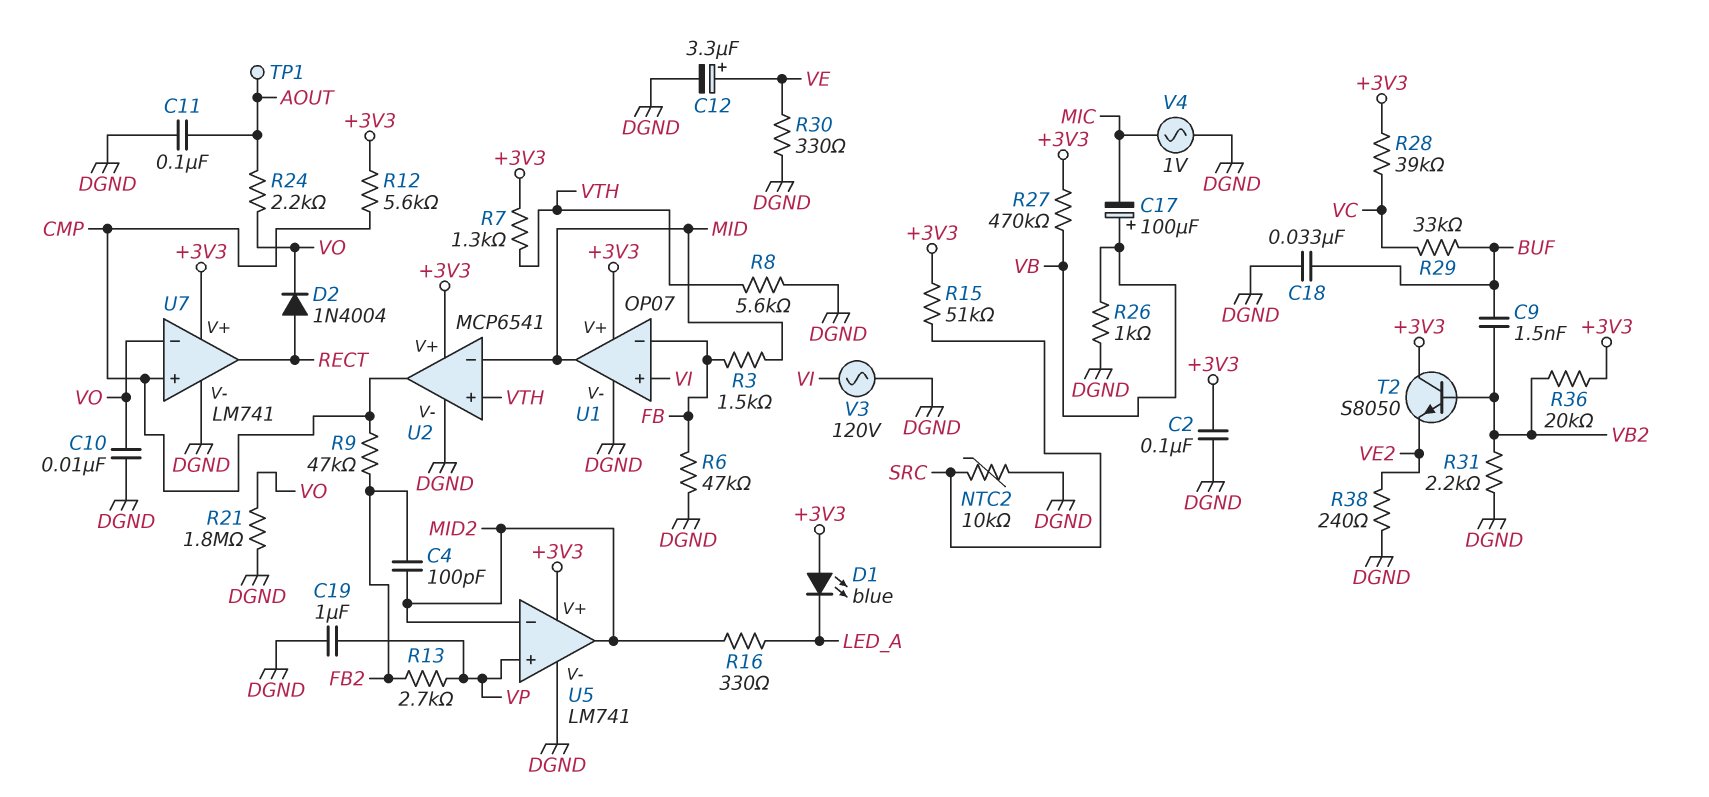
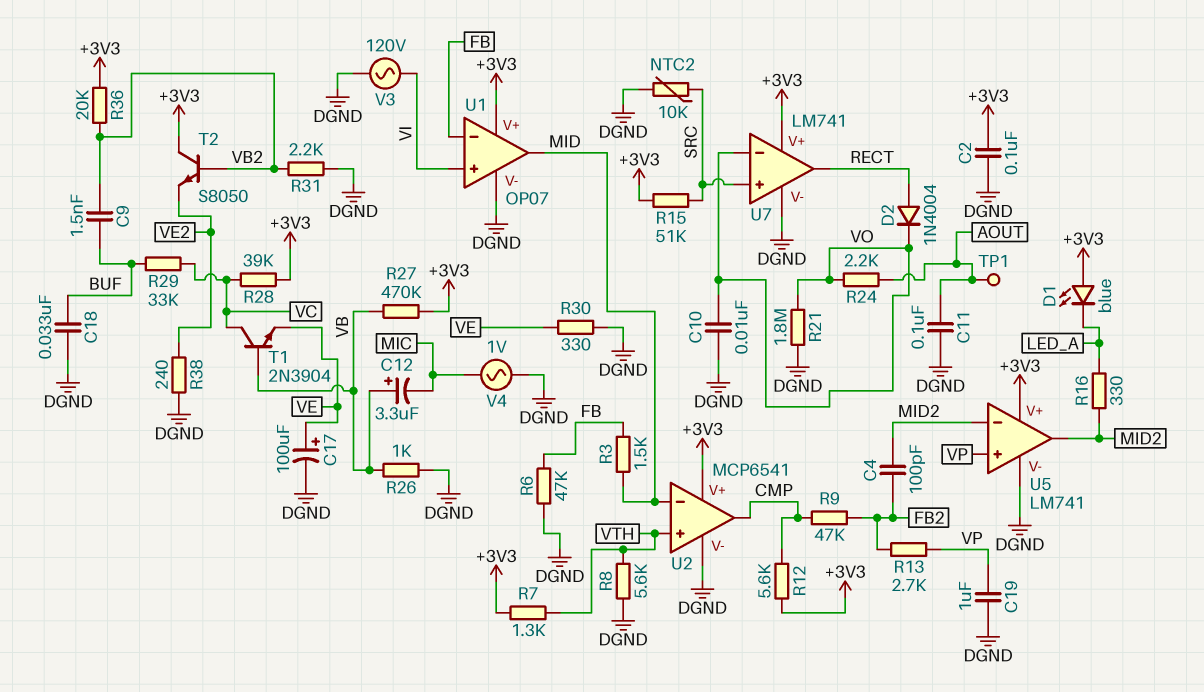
C12: 3.3uF (plus VE, minus DGND) -> 3.3uF (plus VB, minus MIC)
C17: 100uF (plus VB, minus MIC) -> 100uF (plus VE, minus DGND)
T1: none -> NPN 2N3904 (B VB, C VC, E VE)
U7 pin in+: CMP -> SRC

